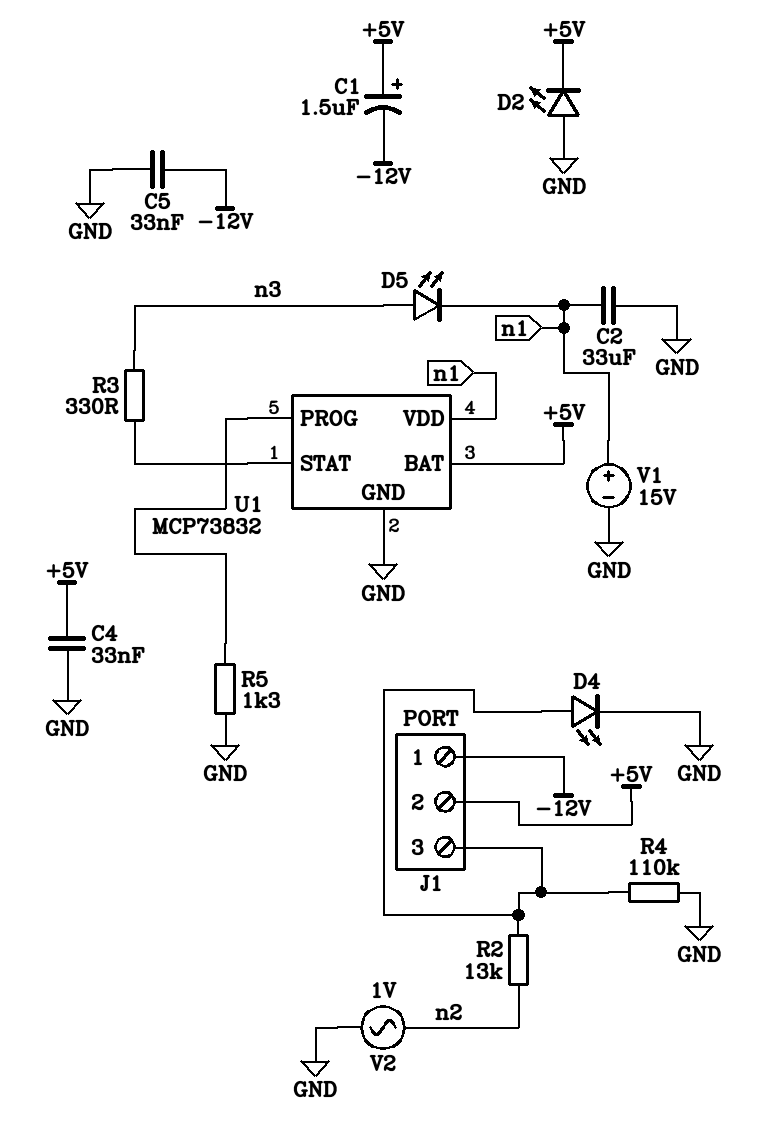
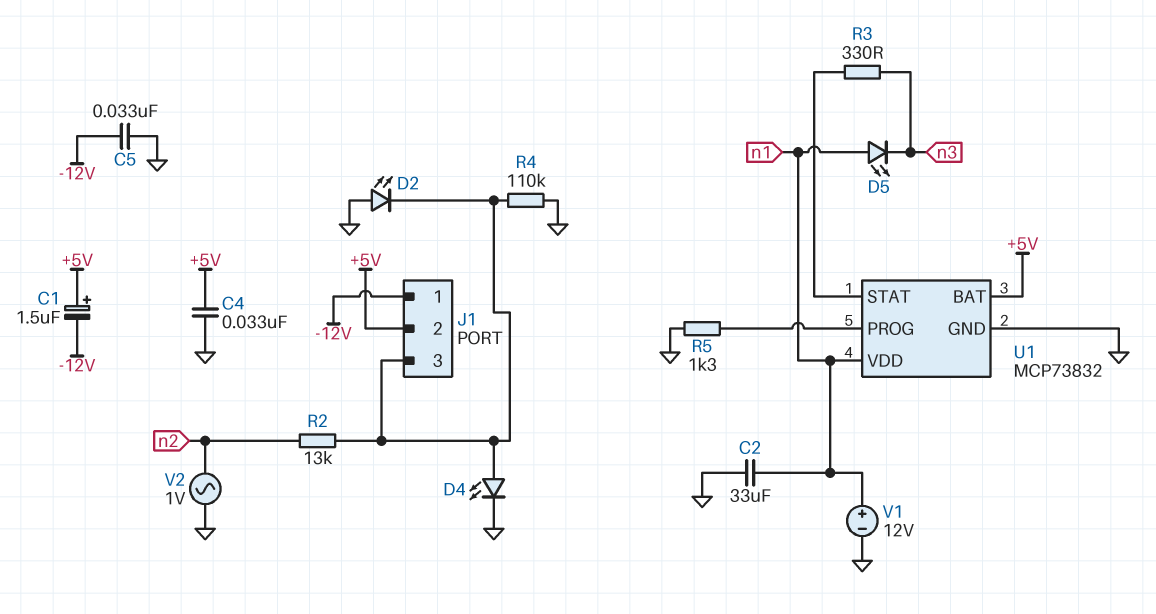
D2: LED (A GND, K +5V) -> LED (A GND, K J1/3)
D5: LED (A n3, K n1) -> LED (A n1, K n3)
V1: 15V (plus n1, minus GND) -> 12V (plus n1, minus GND)

